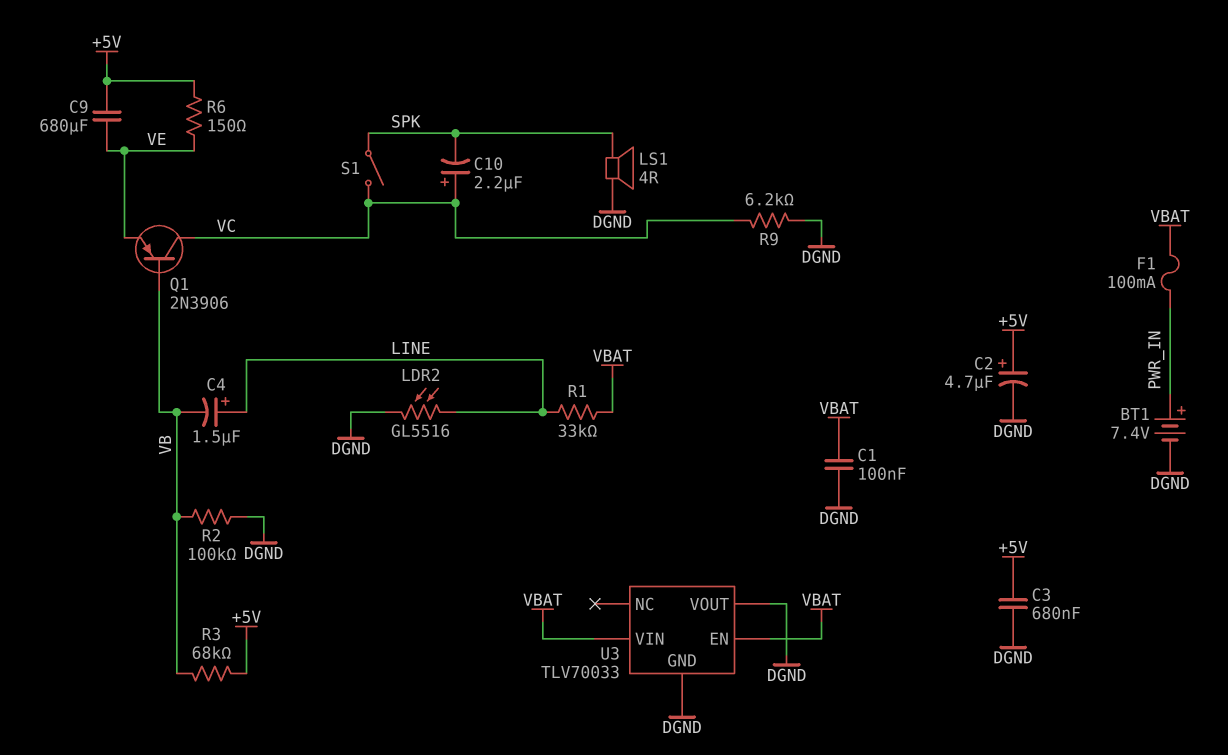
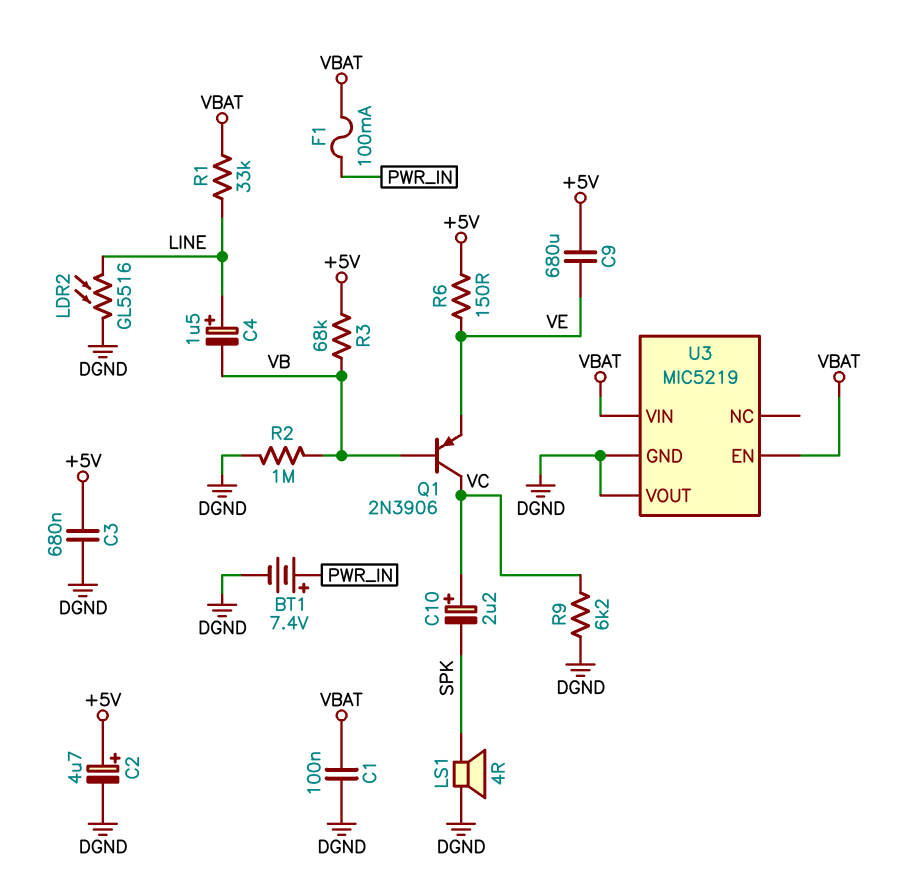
R2: 100k (DGND, VB) -> 1M (DGND, VB)
S1: switch (SPK, VC) -> none
U3: TLV70033 -> MIC5219

